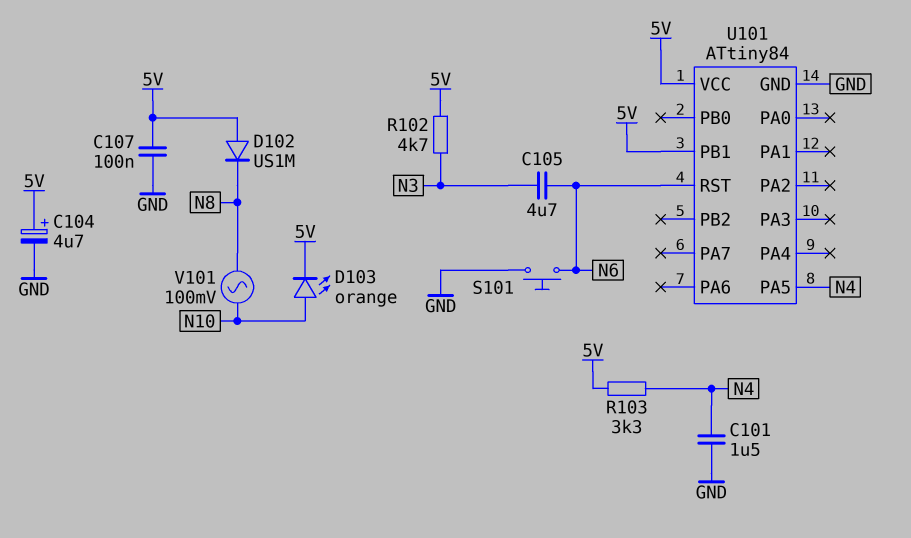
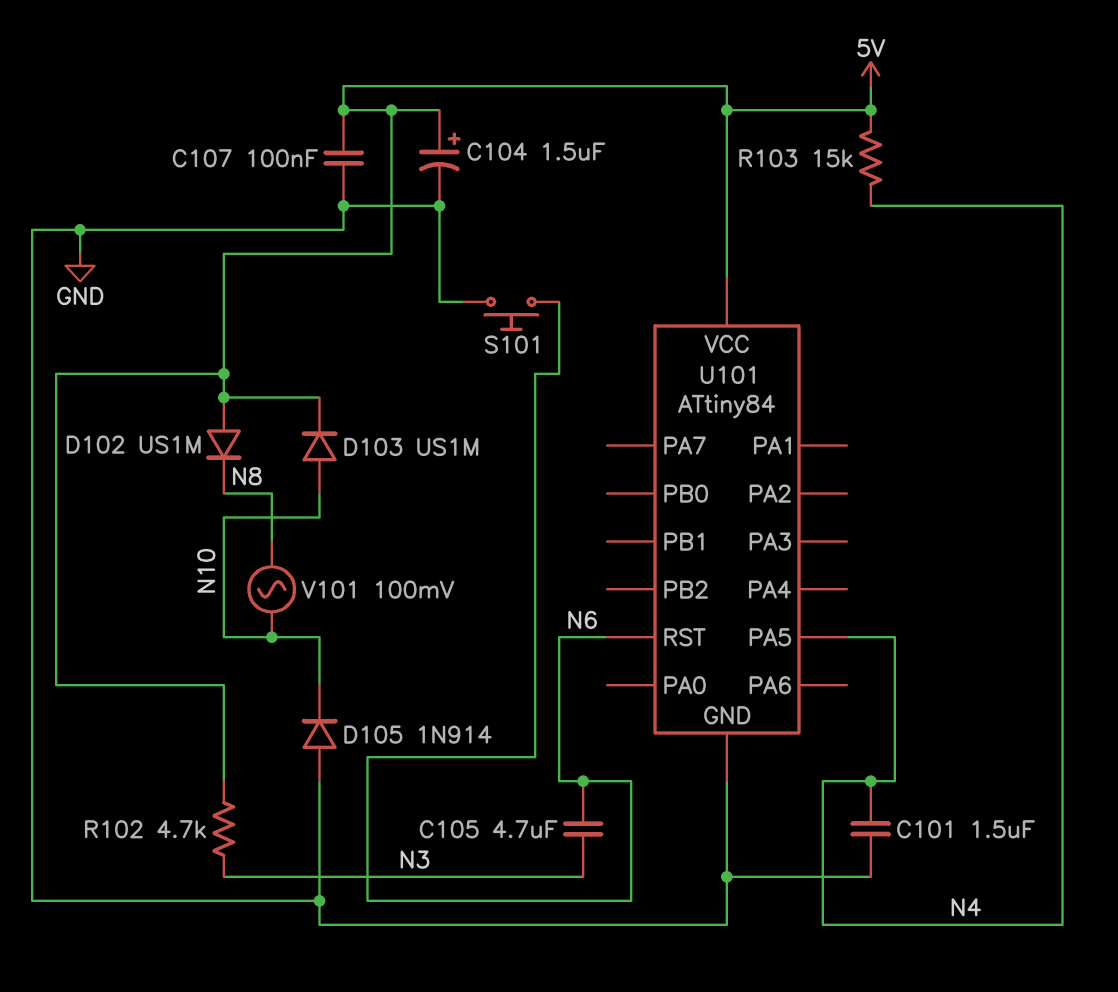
C104: 4.7uF (plus 5V, minus GND) -> 1.5uF (plus 5V, minus GND)
D103: LED orange (A N10, K 5V) -> diode US1M (A N10, K 5V)
D105: none -> diode 1N914 (A GND, K N10)
R103: 3.3k (5V, N4) -> 15k (5V, N4)
U101 pin PB1: 5V -> none

